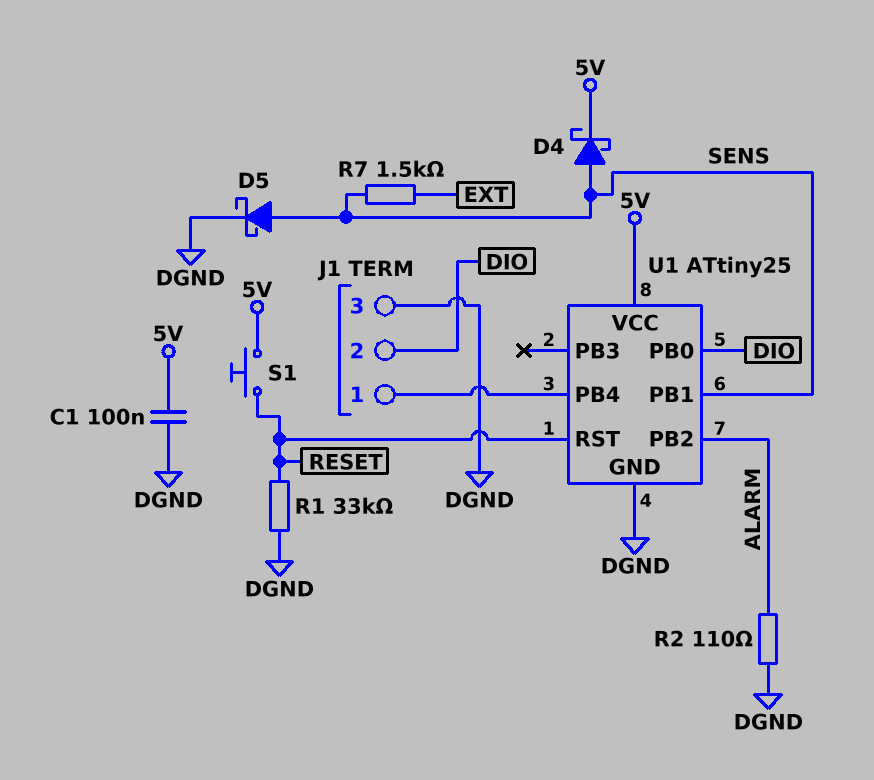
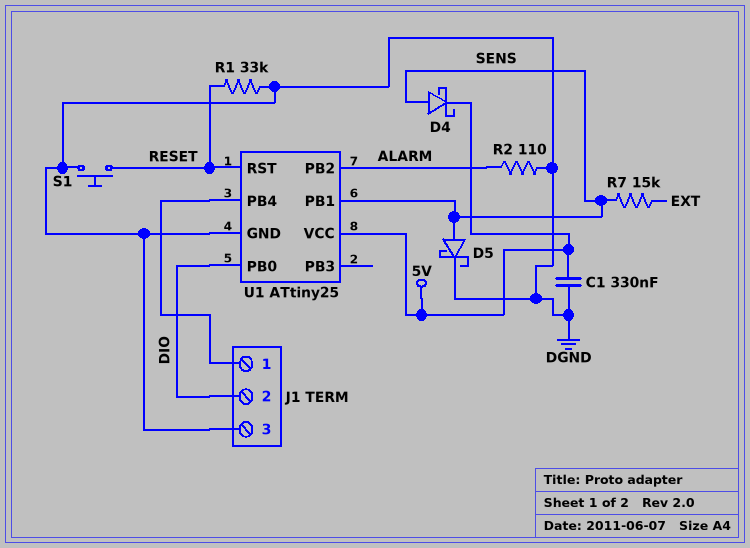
C1: 100nF (5V, DGND) -> 330nF (5V, DGND)
R7: 1.5k (EXT, SENS) -> 15k (EXT, SENS)
S1: button (5V, RESET) -> button (DGND, RESET)

